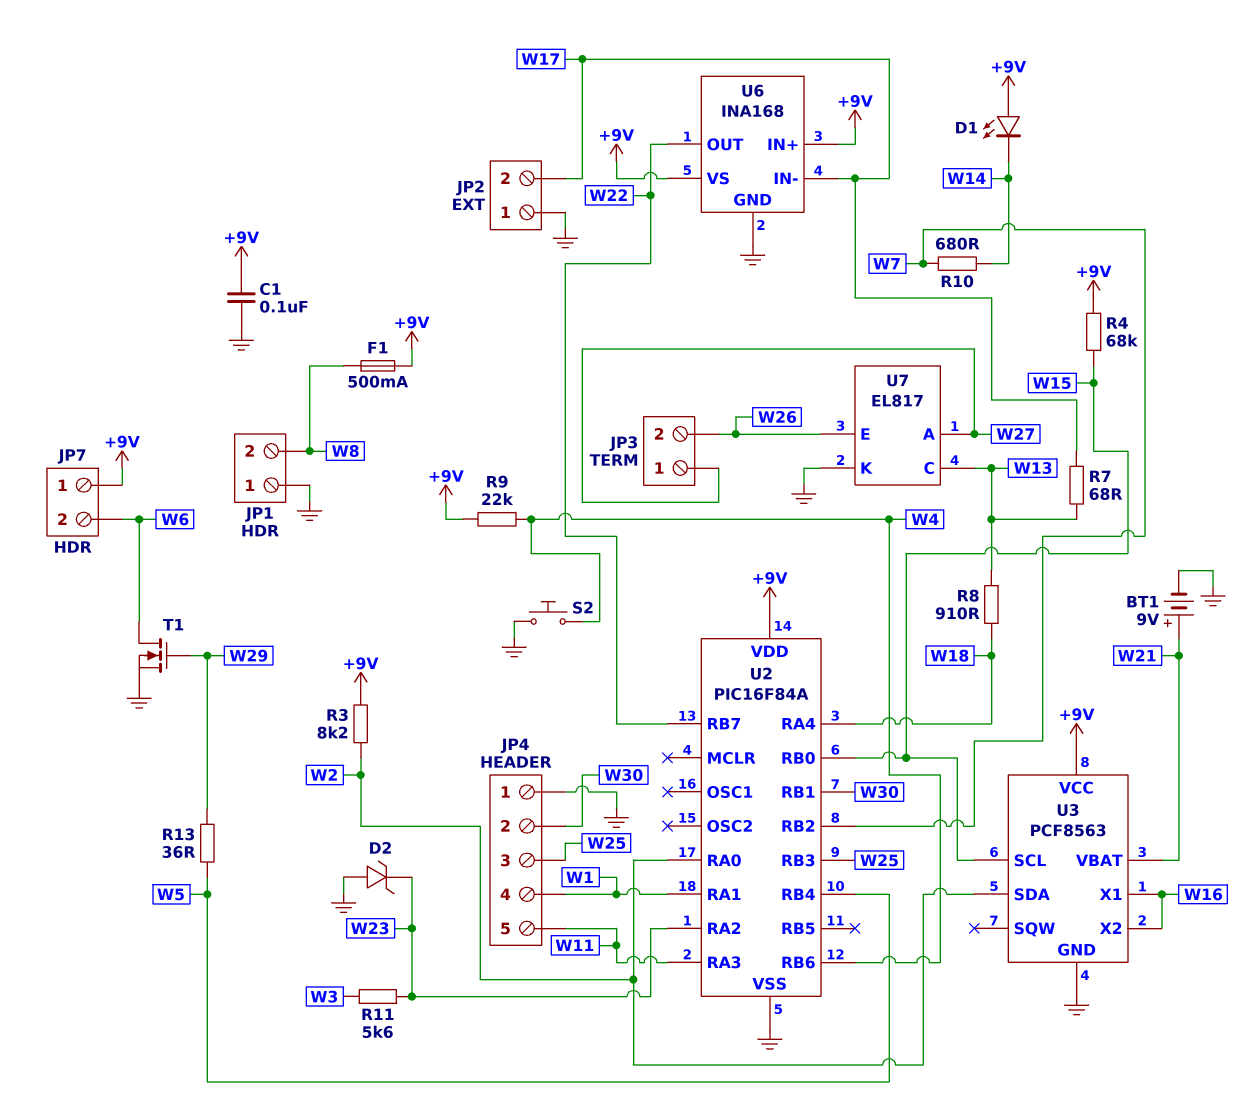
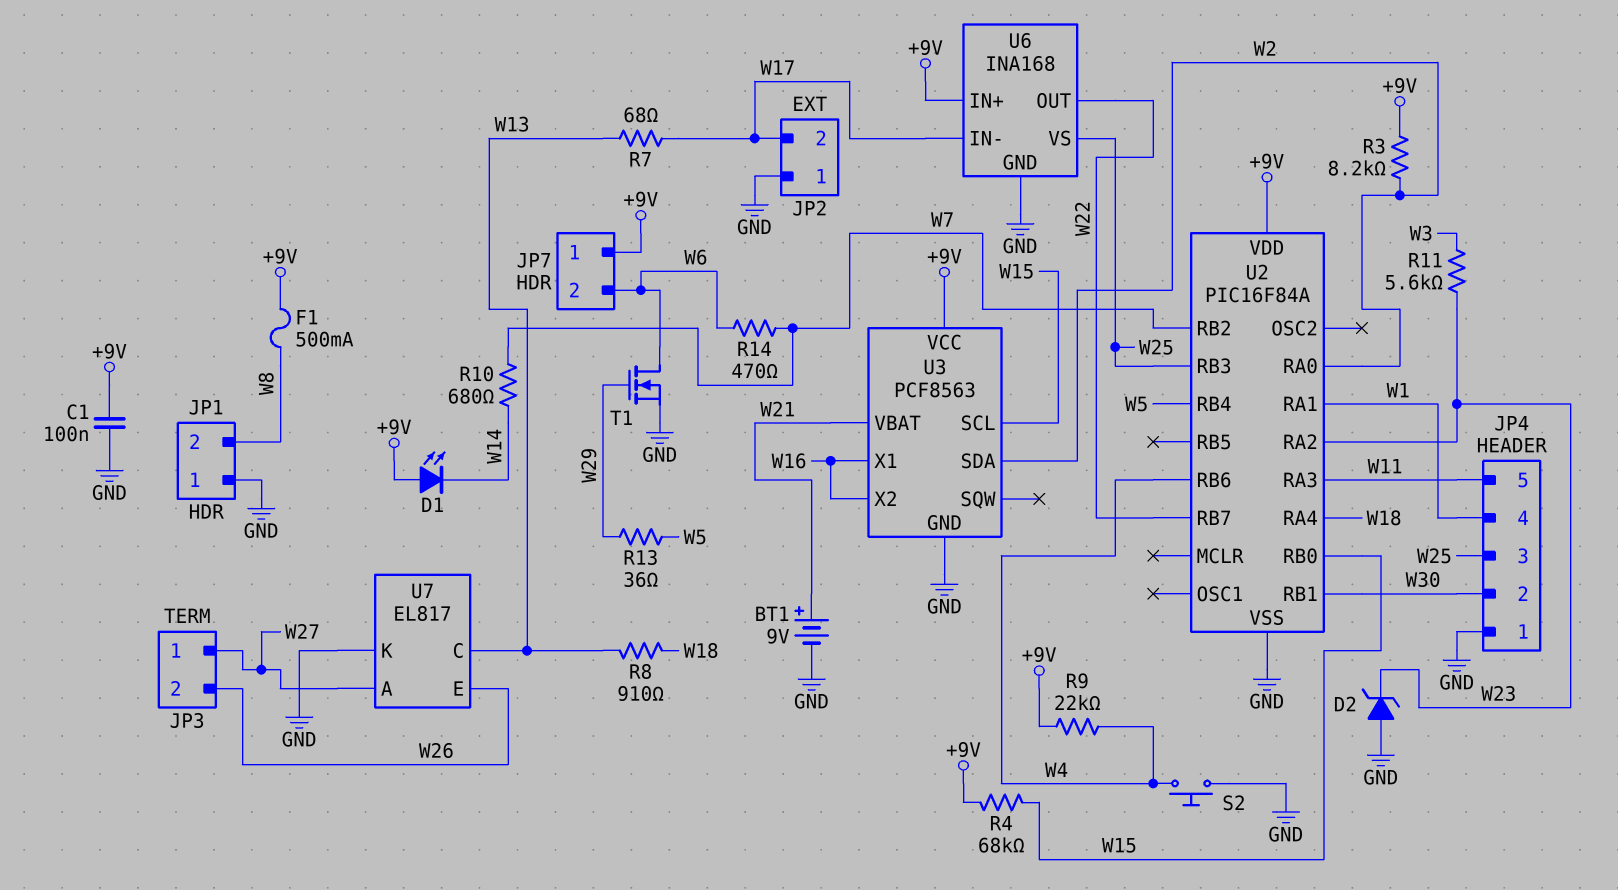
R14: none -> 470 (W6, W7)
U6 pin VS: +9V -> W25

